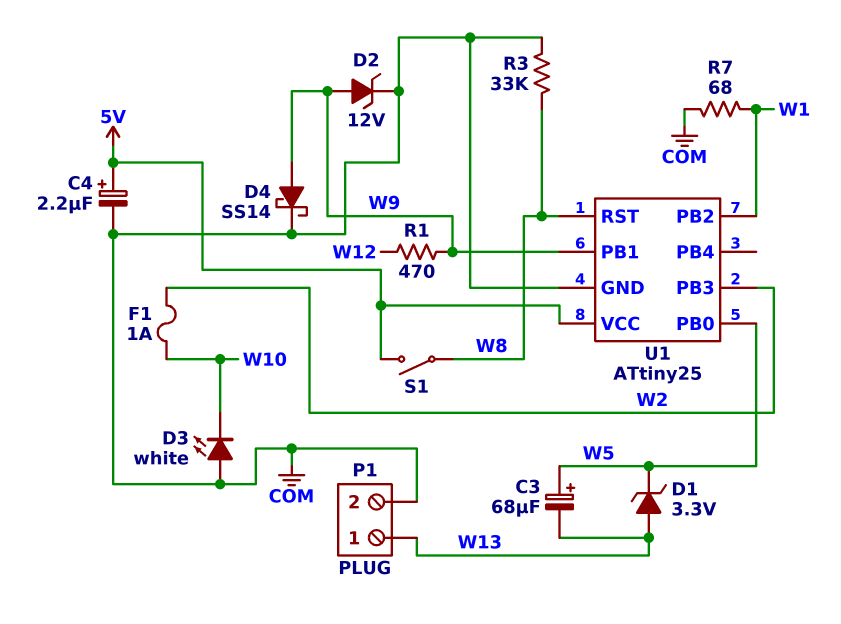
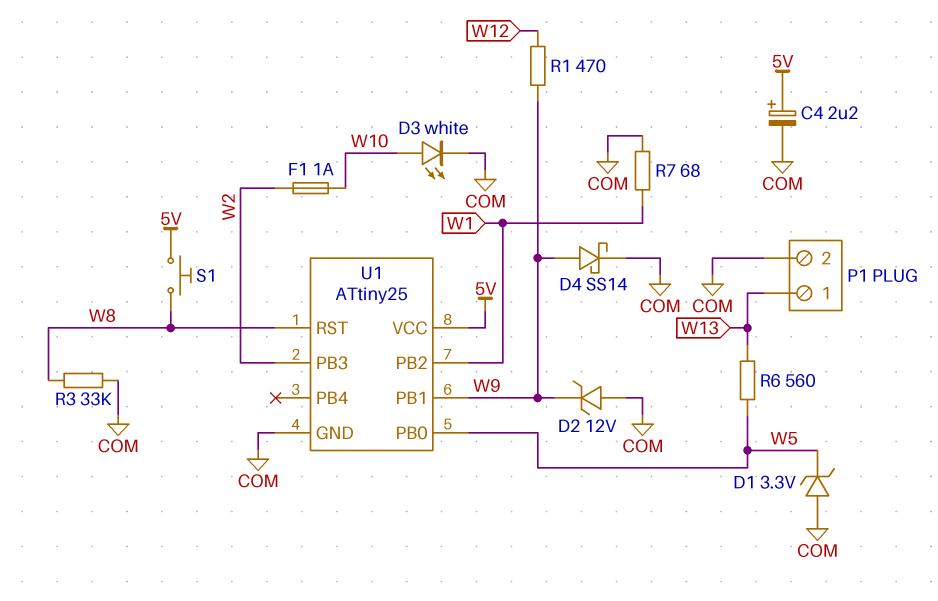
C3: 68uF (plus W5, minus W13) -> none
D1: zener 3.3V (A W13, K W5) -> zener 3.3V (A COM, K W5)
D2: zener 12V (A W9, K COM) -> zener 12V (A COM, K W9)
D3: LED white (A COM, K W10) -> LED white (A W10, K COM)
R6: none -> 560 (W5, W13)
S1: switch (5V, W8) -> button (5V, W8)

